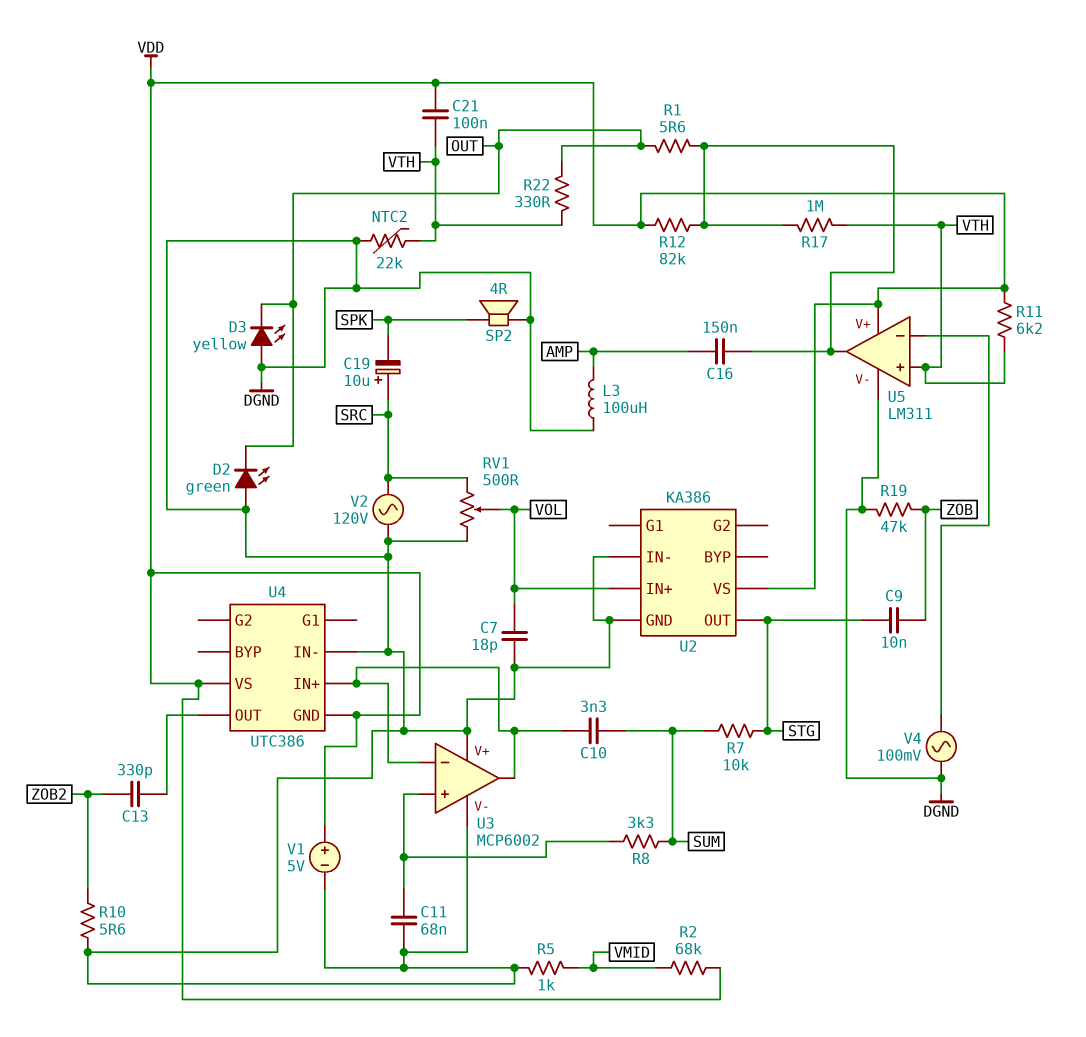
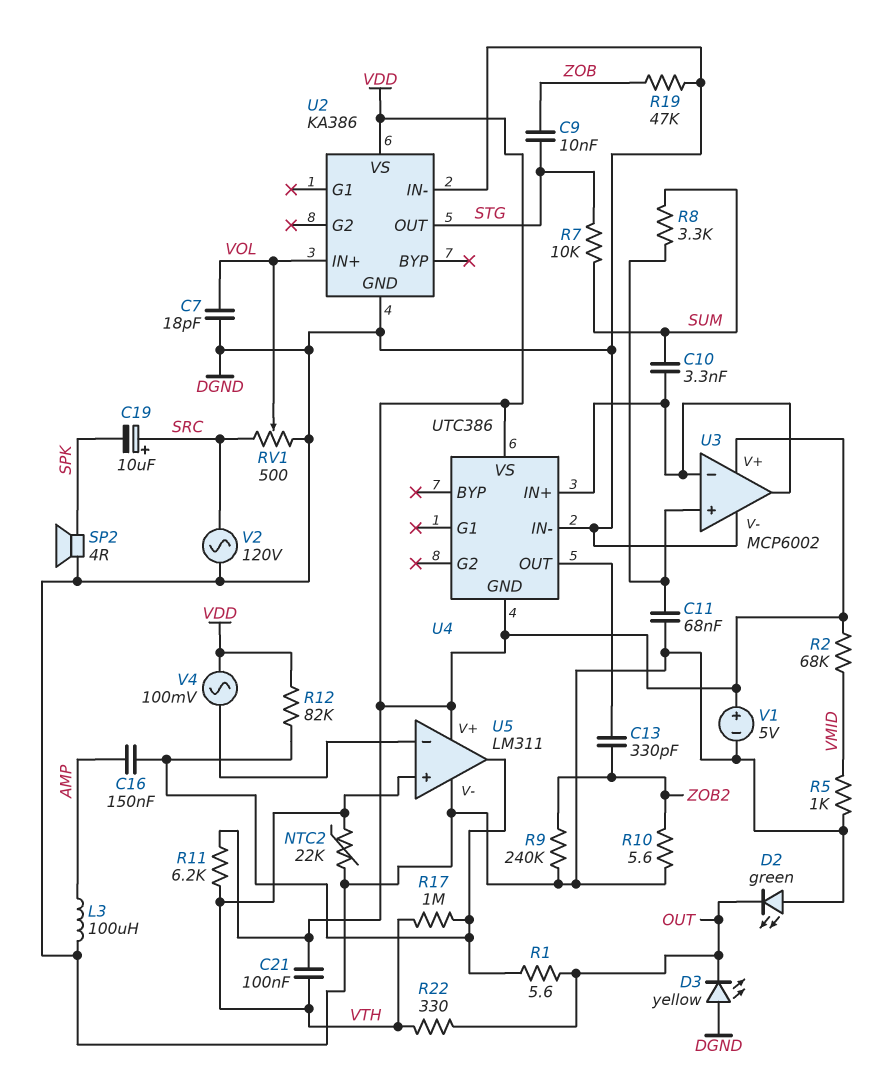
R9: none -> 240k (DGND, ZOB2)
U3 pin V+: DGND -> VDD
V4: AC 100mV (DGND, U5/in-) -> AC 100mV (U5/in-, VDD)

